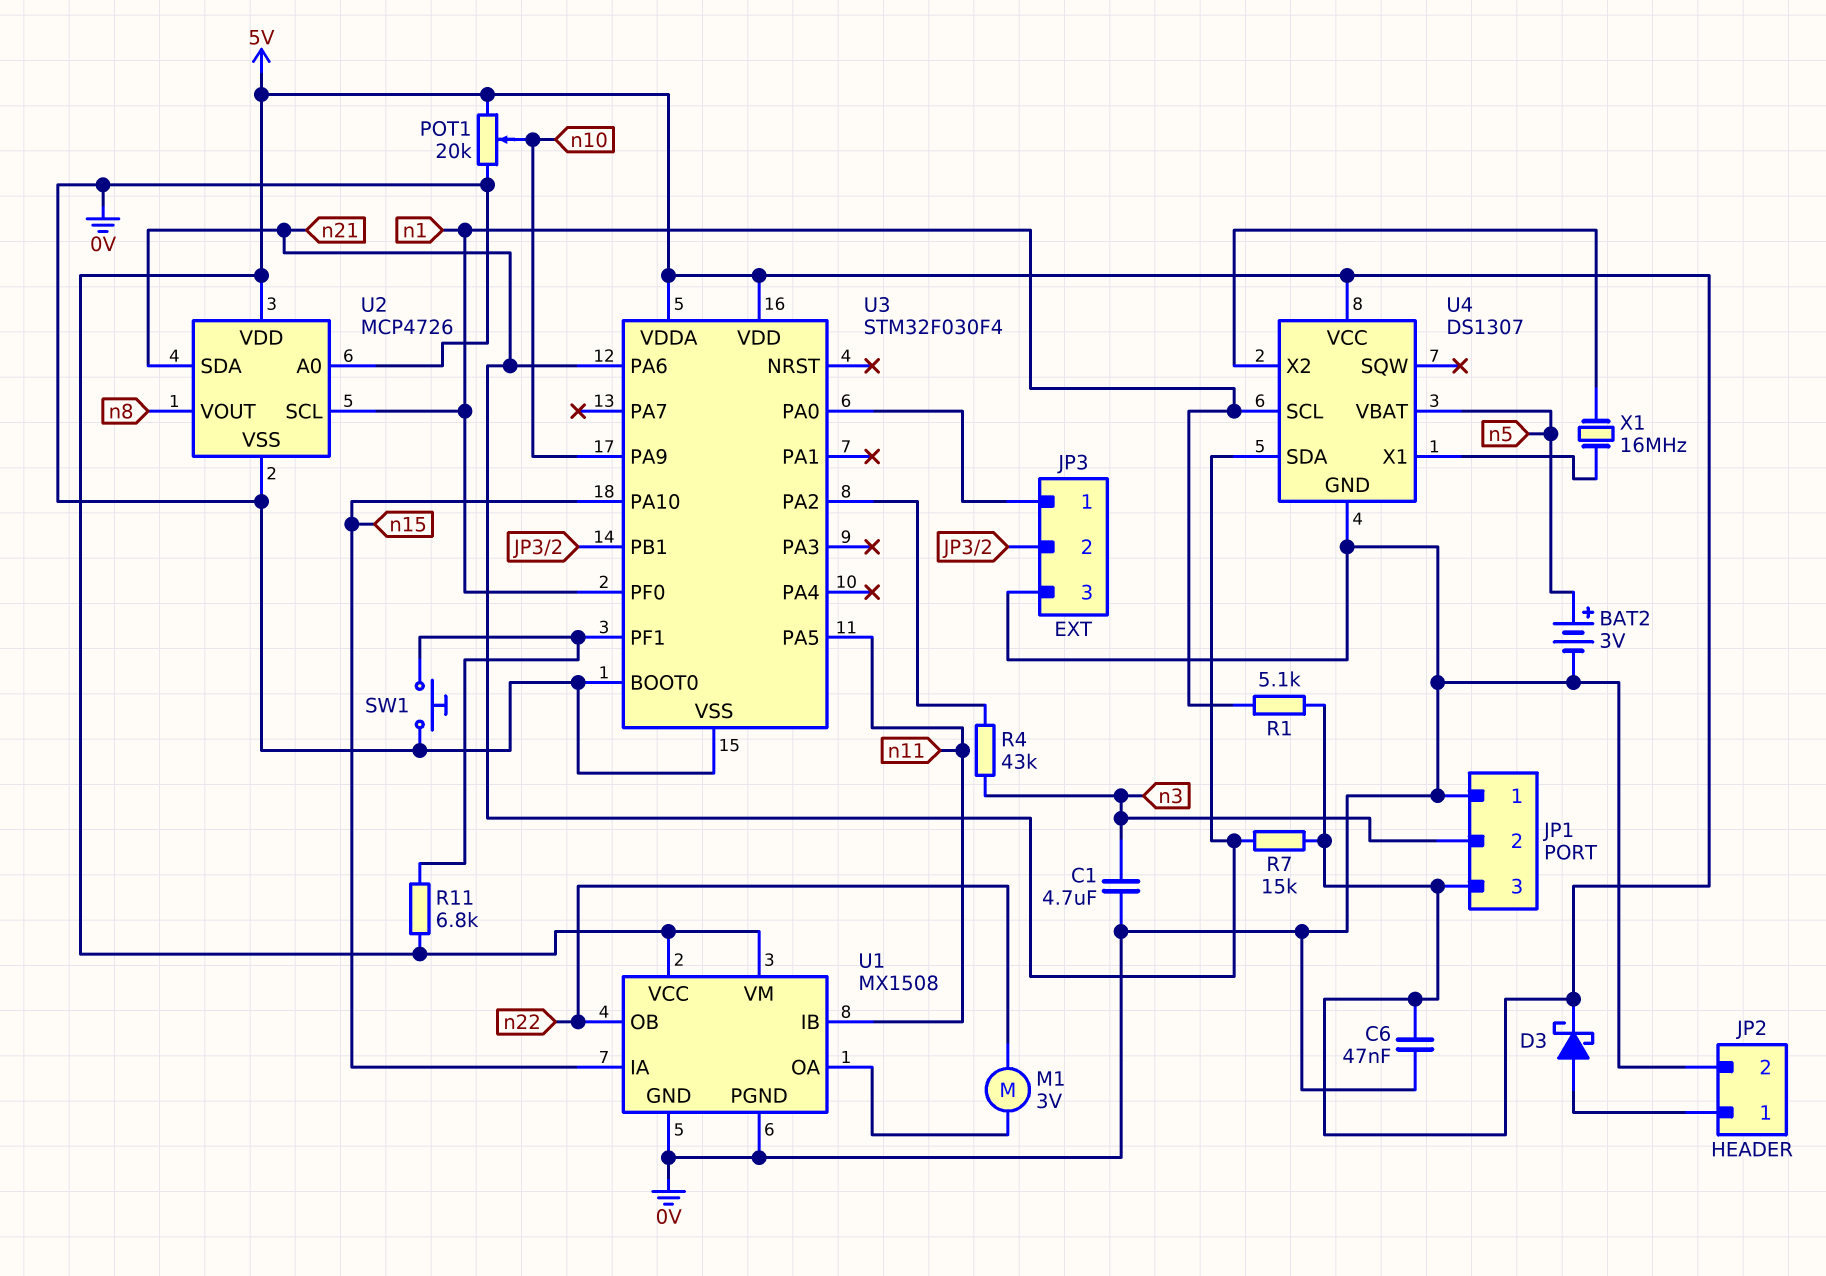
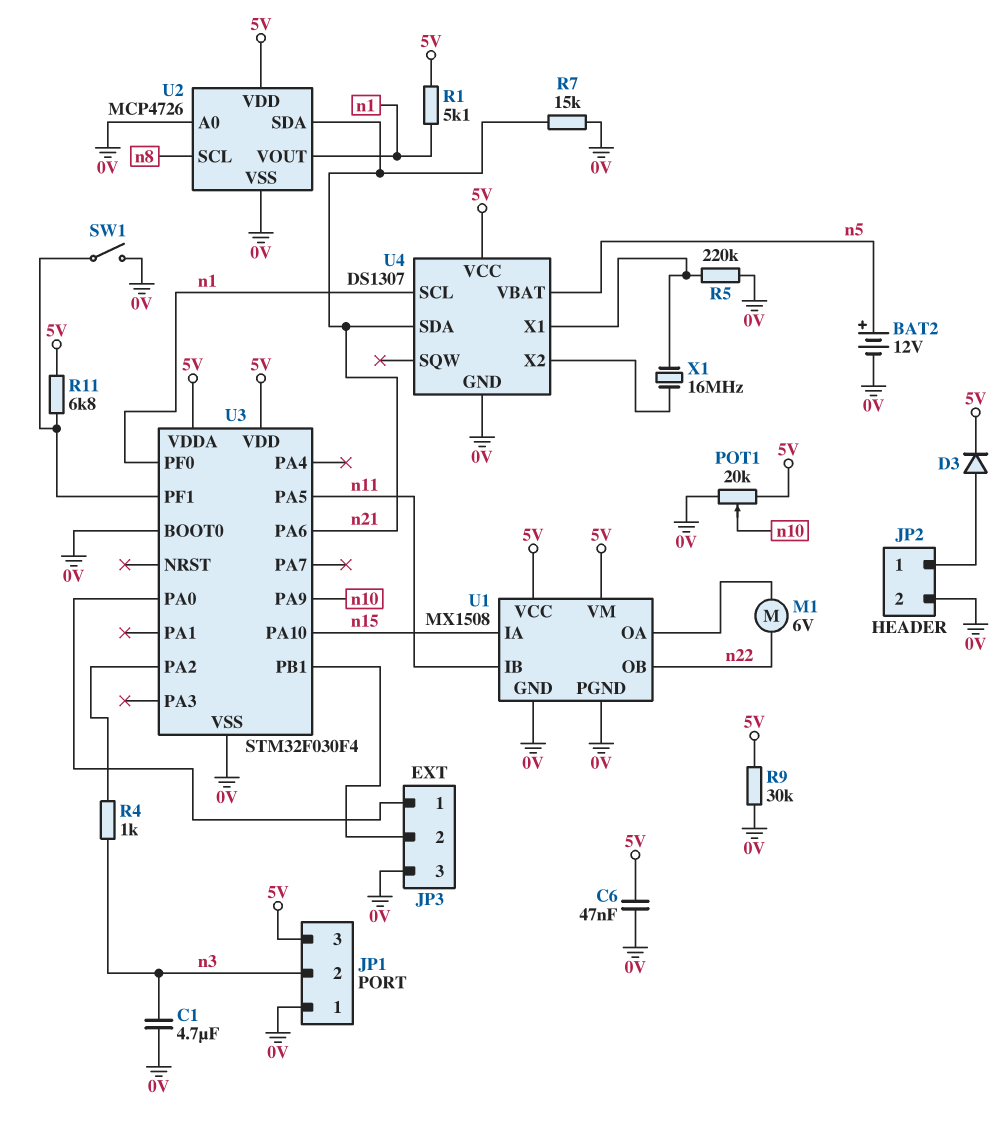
BAT2: 3V (plus n5, minus 0V) -> 12V (plus n5, minus 0V)
D3: schottky (A JP2/1, K 5V) -> diode (A JP2/1, K 5V)
M1: motor 3V (U1/OA, n22) -> motor 6V (U1/OA, n22)
R4: 43k (U3/PA2, n3) -> 1k (U3/PA2, n3)
R5: none -> 220k (0V, U4/X1)
R7: 15k (5V, n21) -> 15k (0V, n21)
R9: none -> 30k (0V, 5V)
SW1: button (0V, U3/PF1) -> switch (0V, U3/PF1)
U2 pin SCL: n1 -> n8
U2 pin VOUT: n8 -> n1

